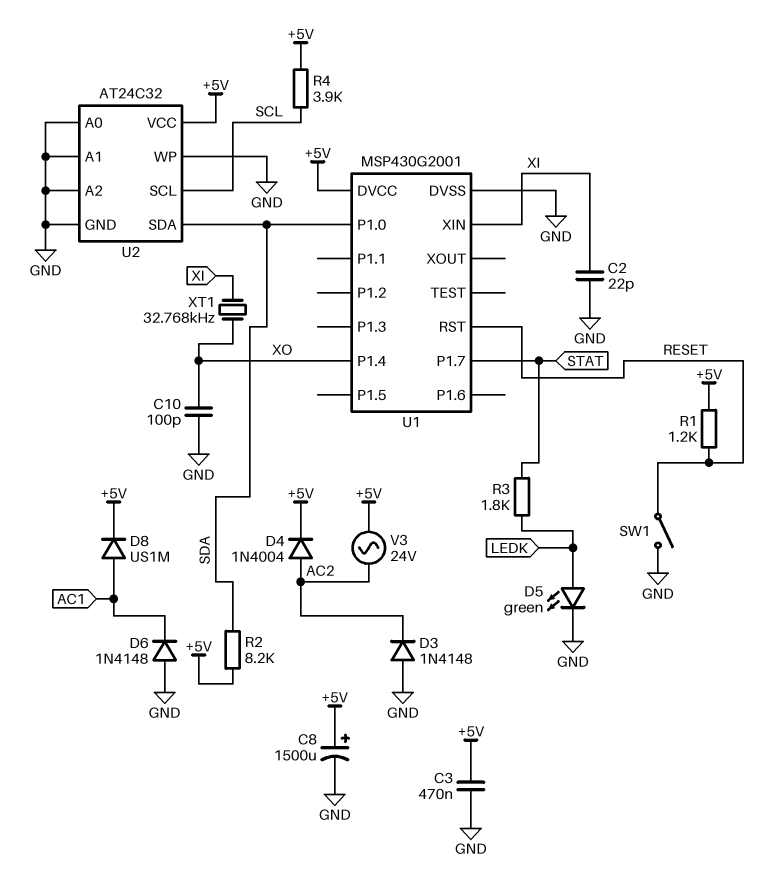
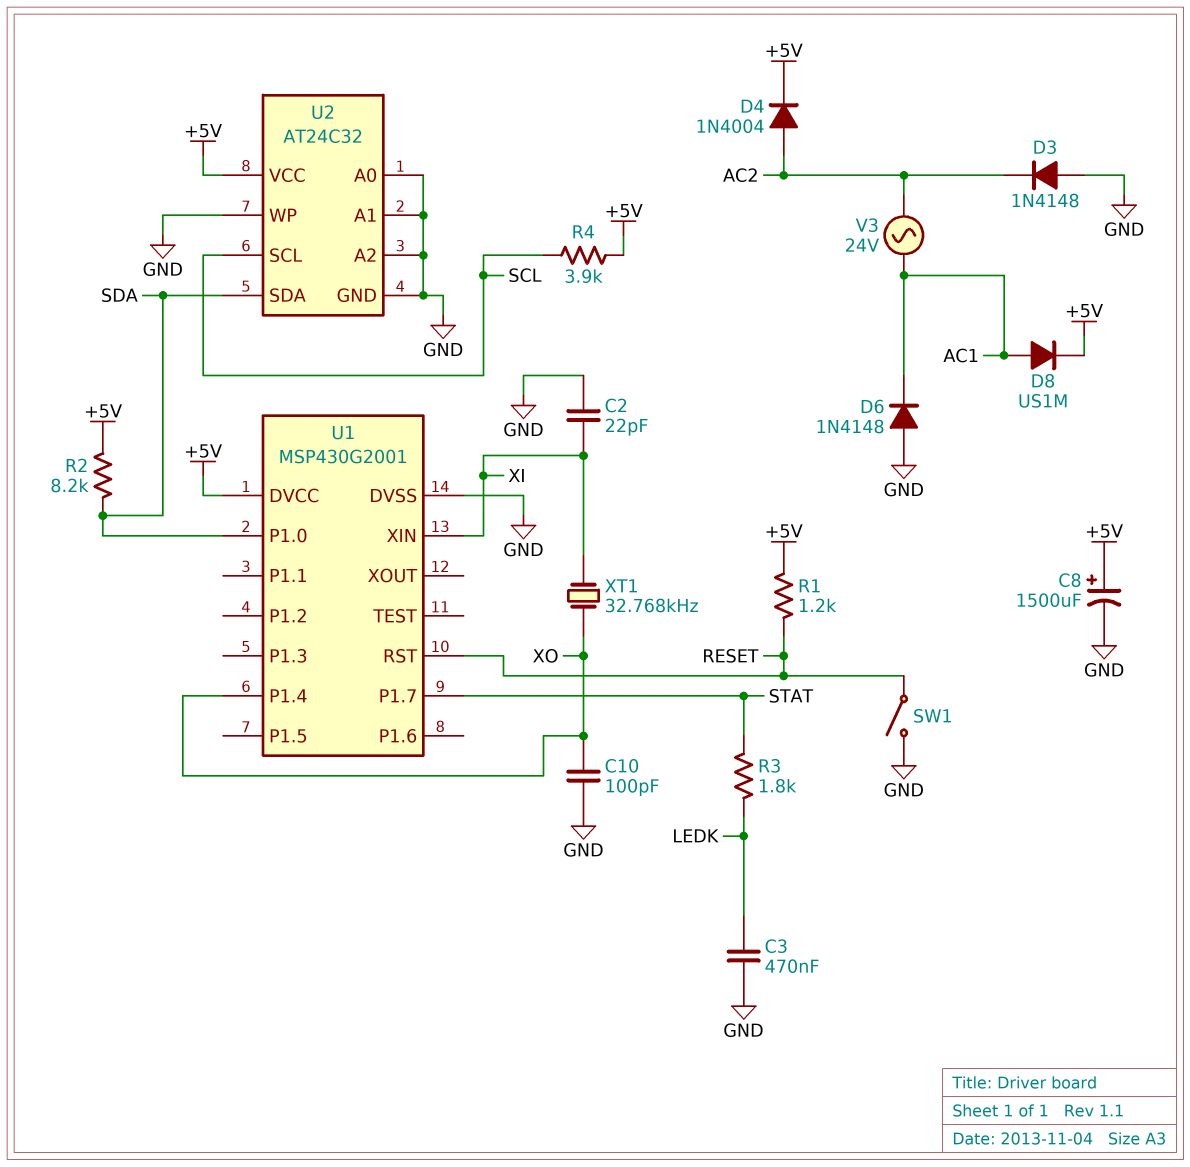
C3: 470nF (+5V, GND) -> 470nF (GND, LEDK)
D5: LED green (A LEDK, K GND) -> none
V3: AC 24V (+5V, AC2) -> AC 24V (AC1, AC2)

